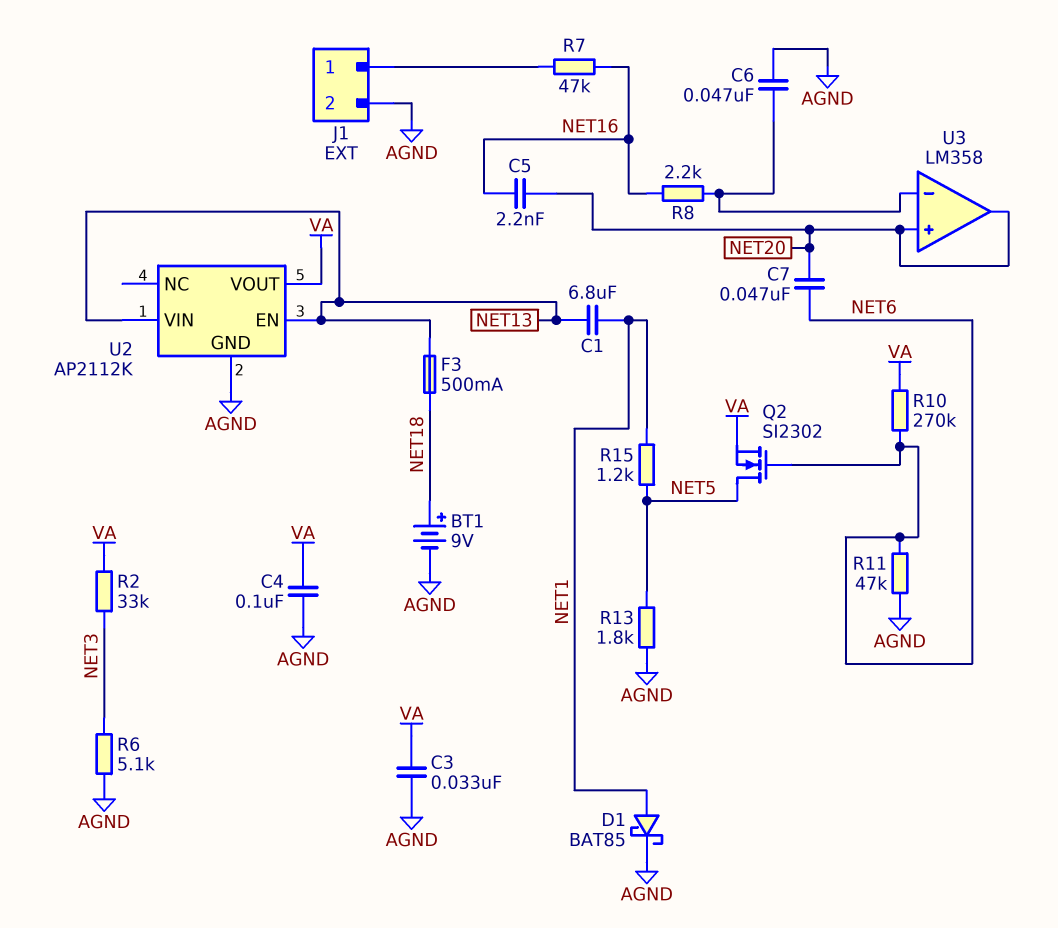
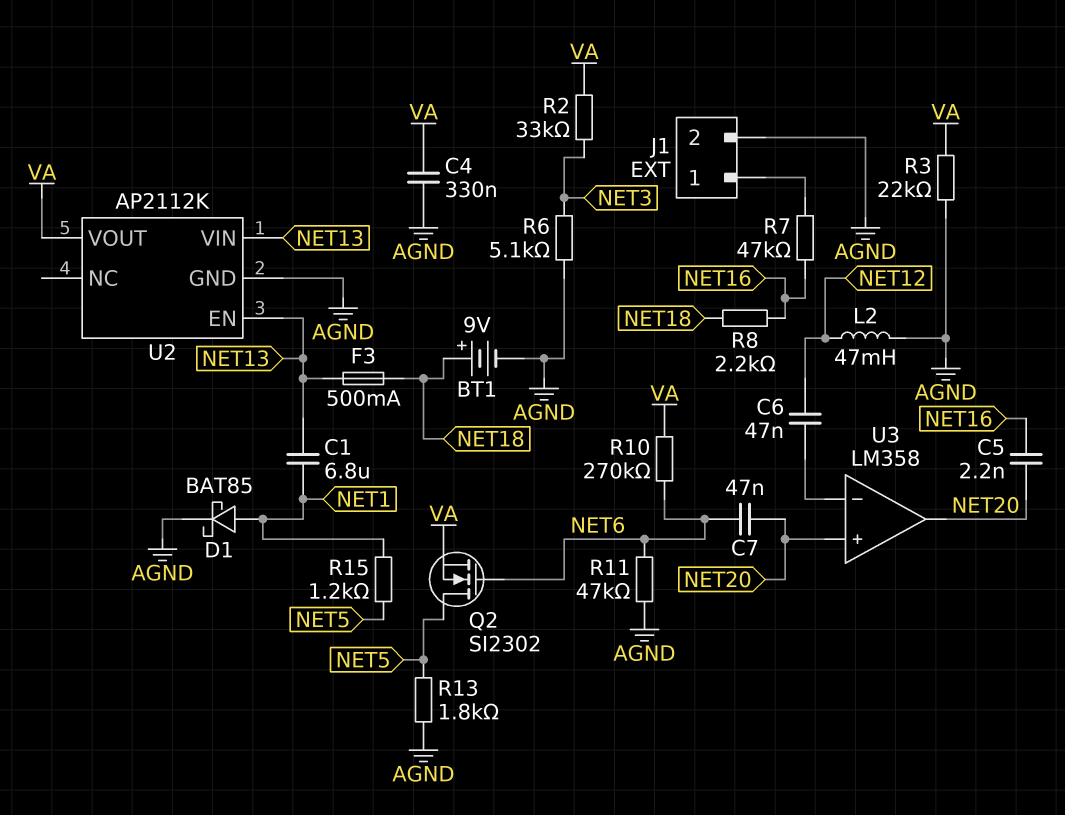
C3: 33nF (AGND, VA) -> none
C4: 100nF (AGND, VA) -> 330nF (AGND, VA)
C6: 47nF (AGND, U3/in-) -> 47nF (NET12, U3/in-)
L2: none -> 47mH (AGND, NET12)
R3: none -> 22k (AGND, VA)
R8: 2.2k (NET16, U3/in-) -> 2.2k (NET16, NET18)

